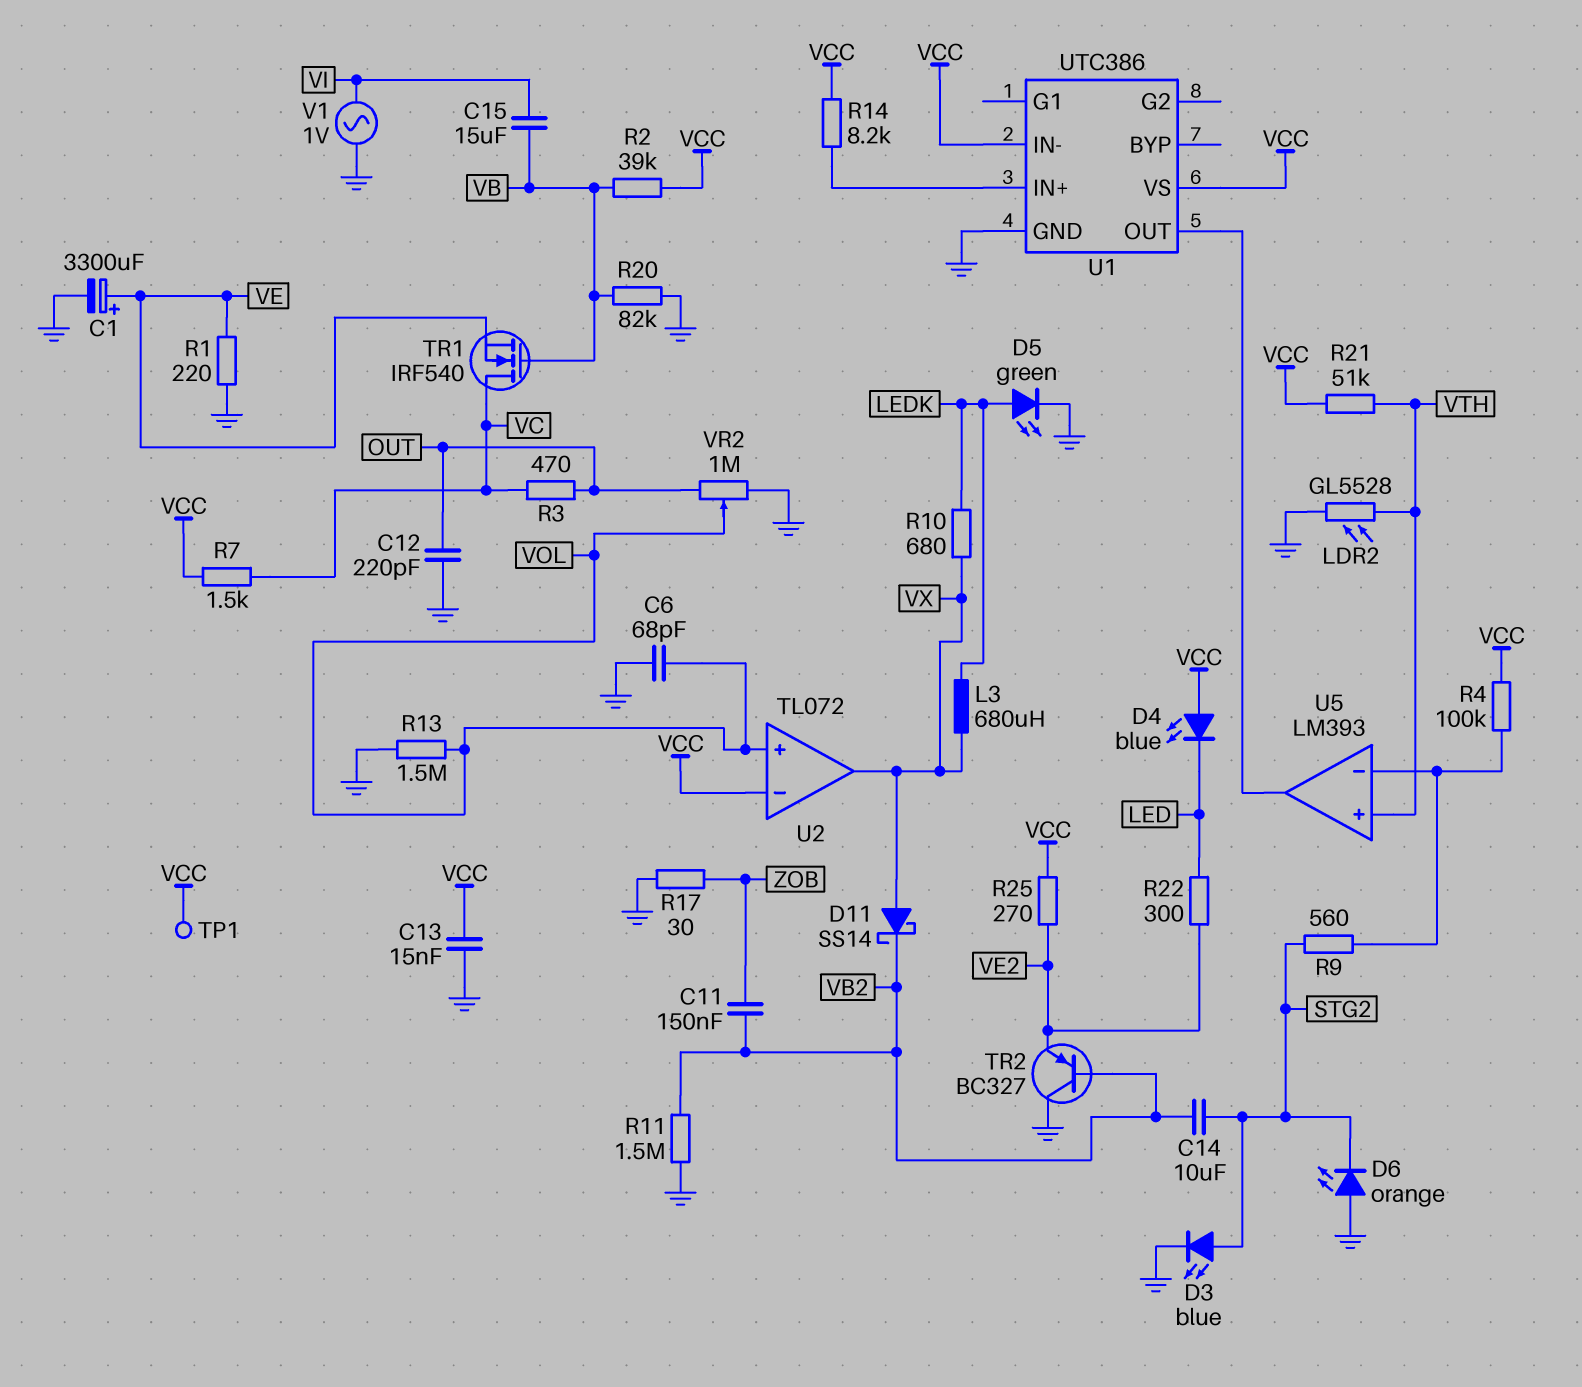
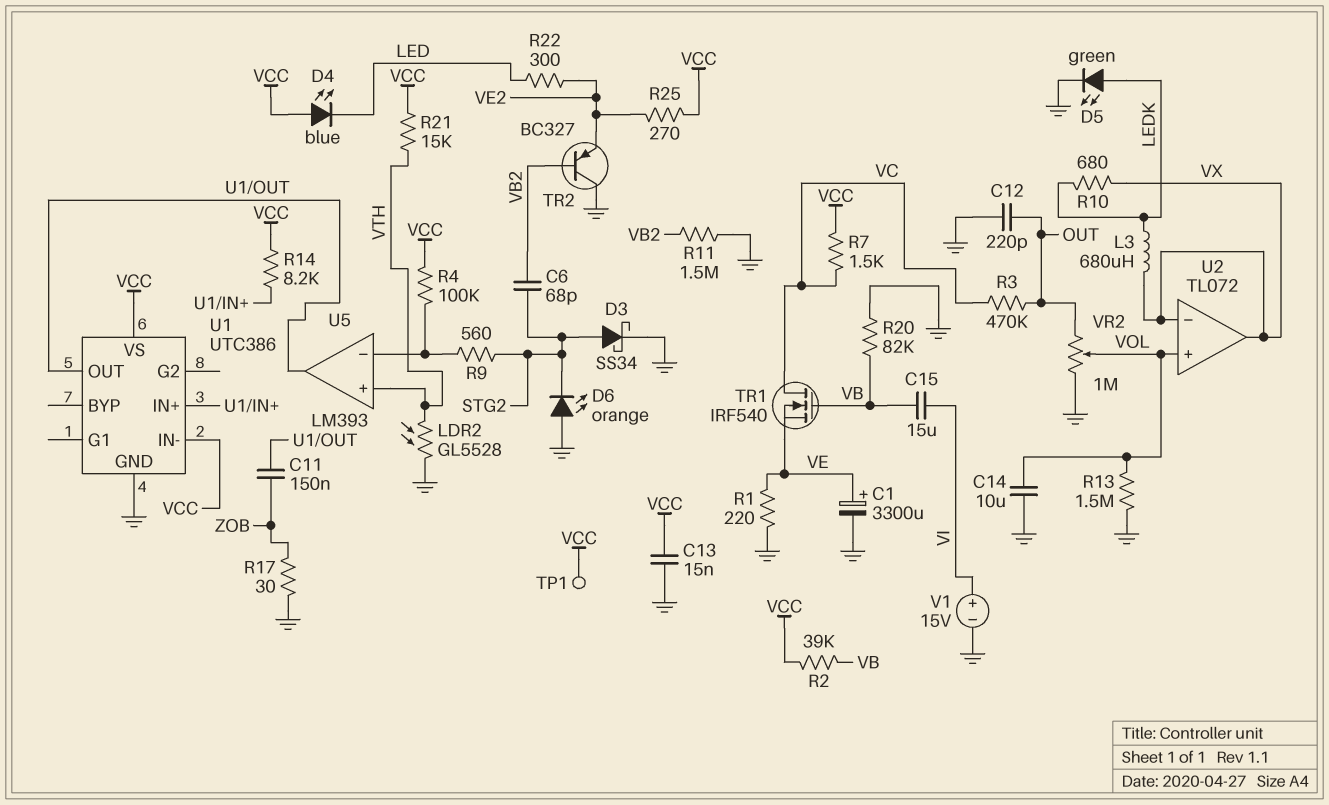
C6: 68pF (GND, VOL) -> 68pF (STG2, VB2)
C11: 150nF (VB2, ZOB) -> 150nF (U1/OUT, ZOB)
C14: 10uF (STG2, VB2) -> 10uF (GND, VOL)
D3: LED blue (A STG2, K GND) -> schottky SS34 (A STG2, K GND)
D11: schottky SS14 (A VX, K VB2) -> none
R3: 470 (OUT, VC) -> 470k (OUT, VC)
R21: 51k (VCC, VTH) -> 15k (VCC, VTH)
U2 pin in-: VCC -> VX
V1: AC 1V (GND, VI) -> 15V (plus VI, minus GND)

